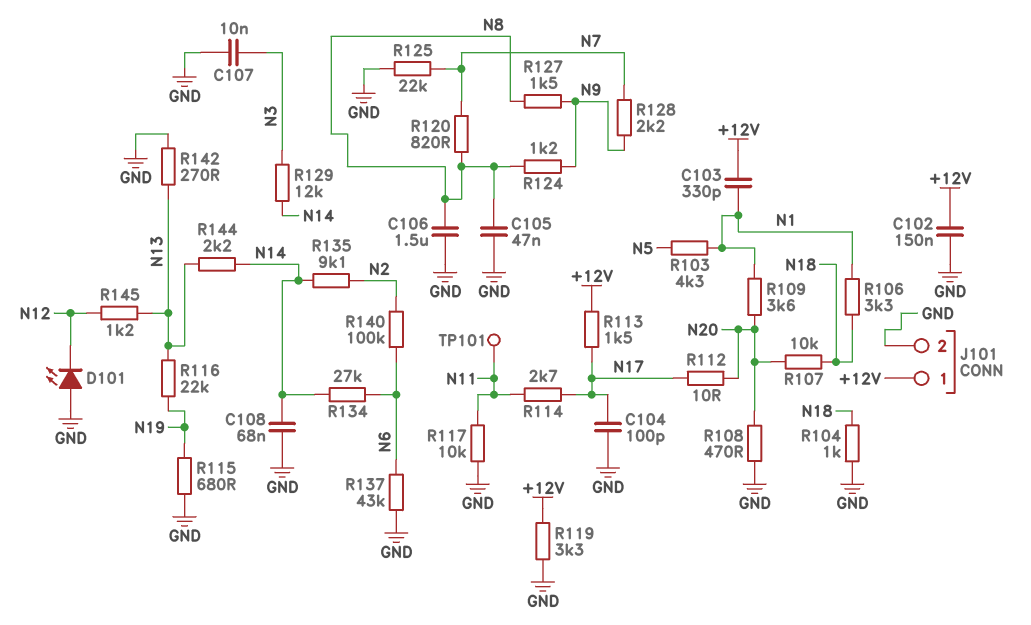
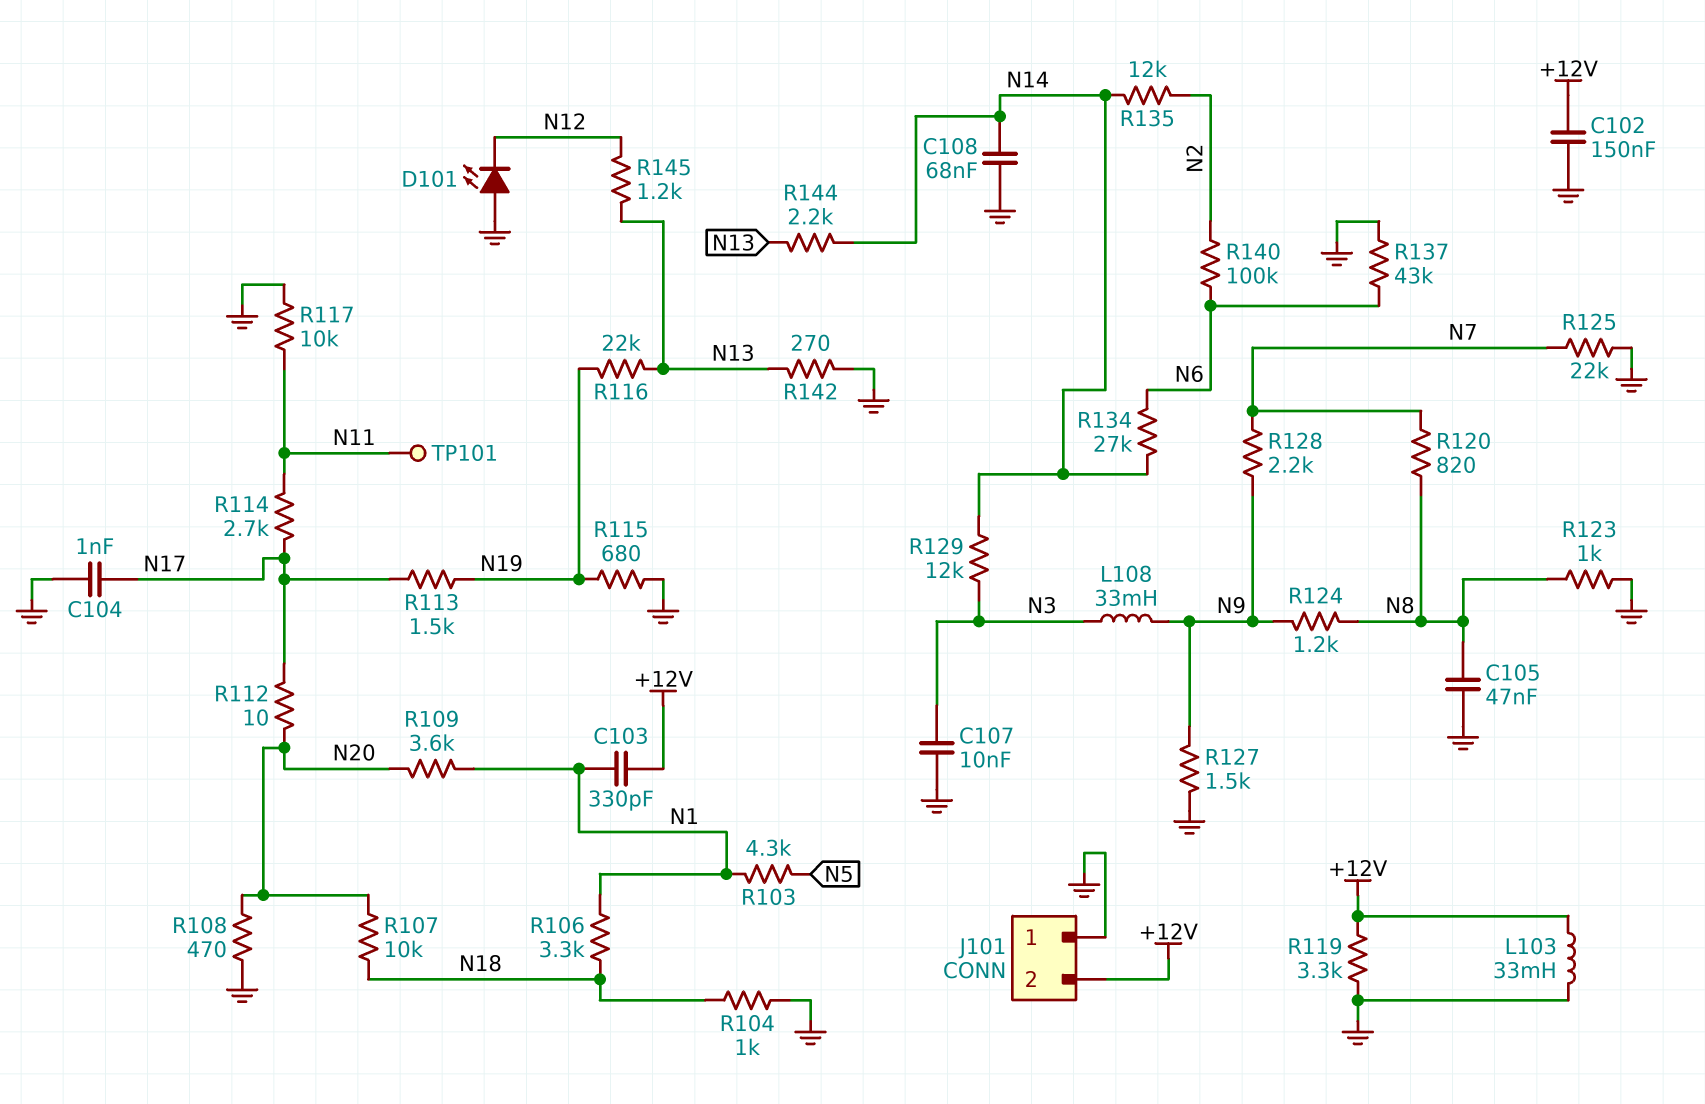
C104: 100pF (GND, N17) -> 1nF (GND, N17)
C106: 1.5uF (GND, N8) -> none
J101 pin 1: +12V -> GND
J101 pin 2: GND -> +12V
L103: none -> 33mH (+12V, GND)
L108: none -> 33mH (N3, N9)
R113: 1.5k (+12V, N17) -> 1.5k (N17, N19)
R123: none -> 1k (GND, N8)
R127: 1.5k (N8, N9) -> 1.5k (GND, N9)
R135: 9.1k (N2, N14) -> 12k (N2, N14)

